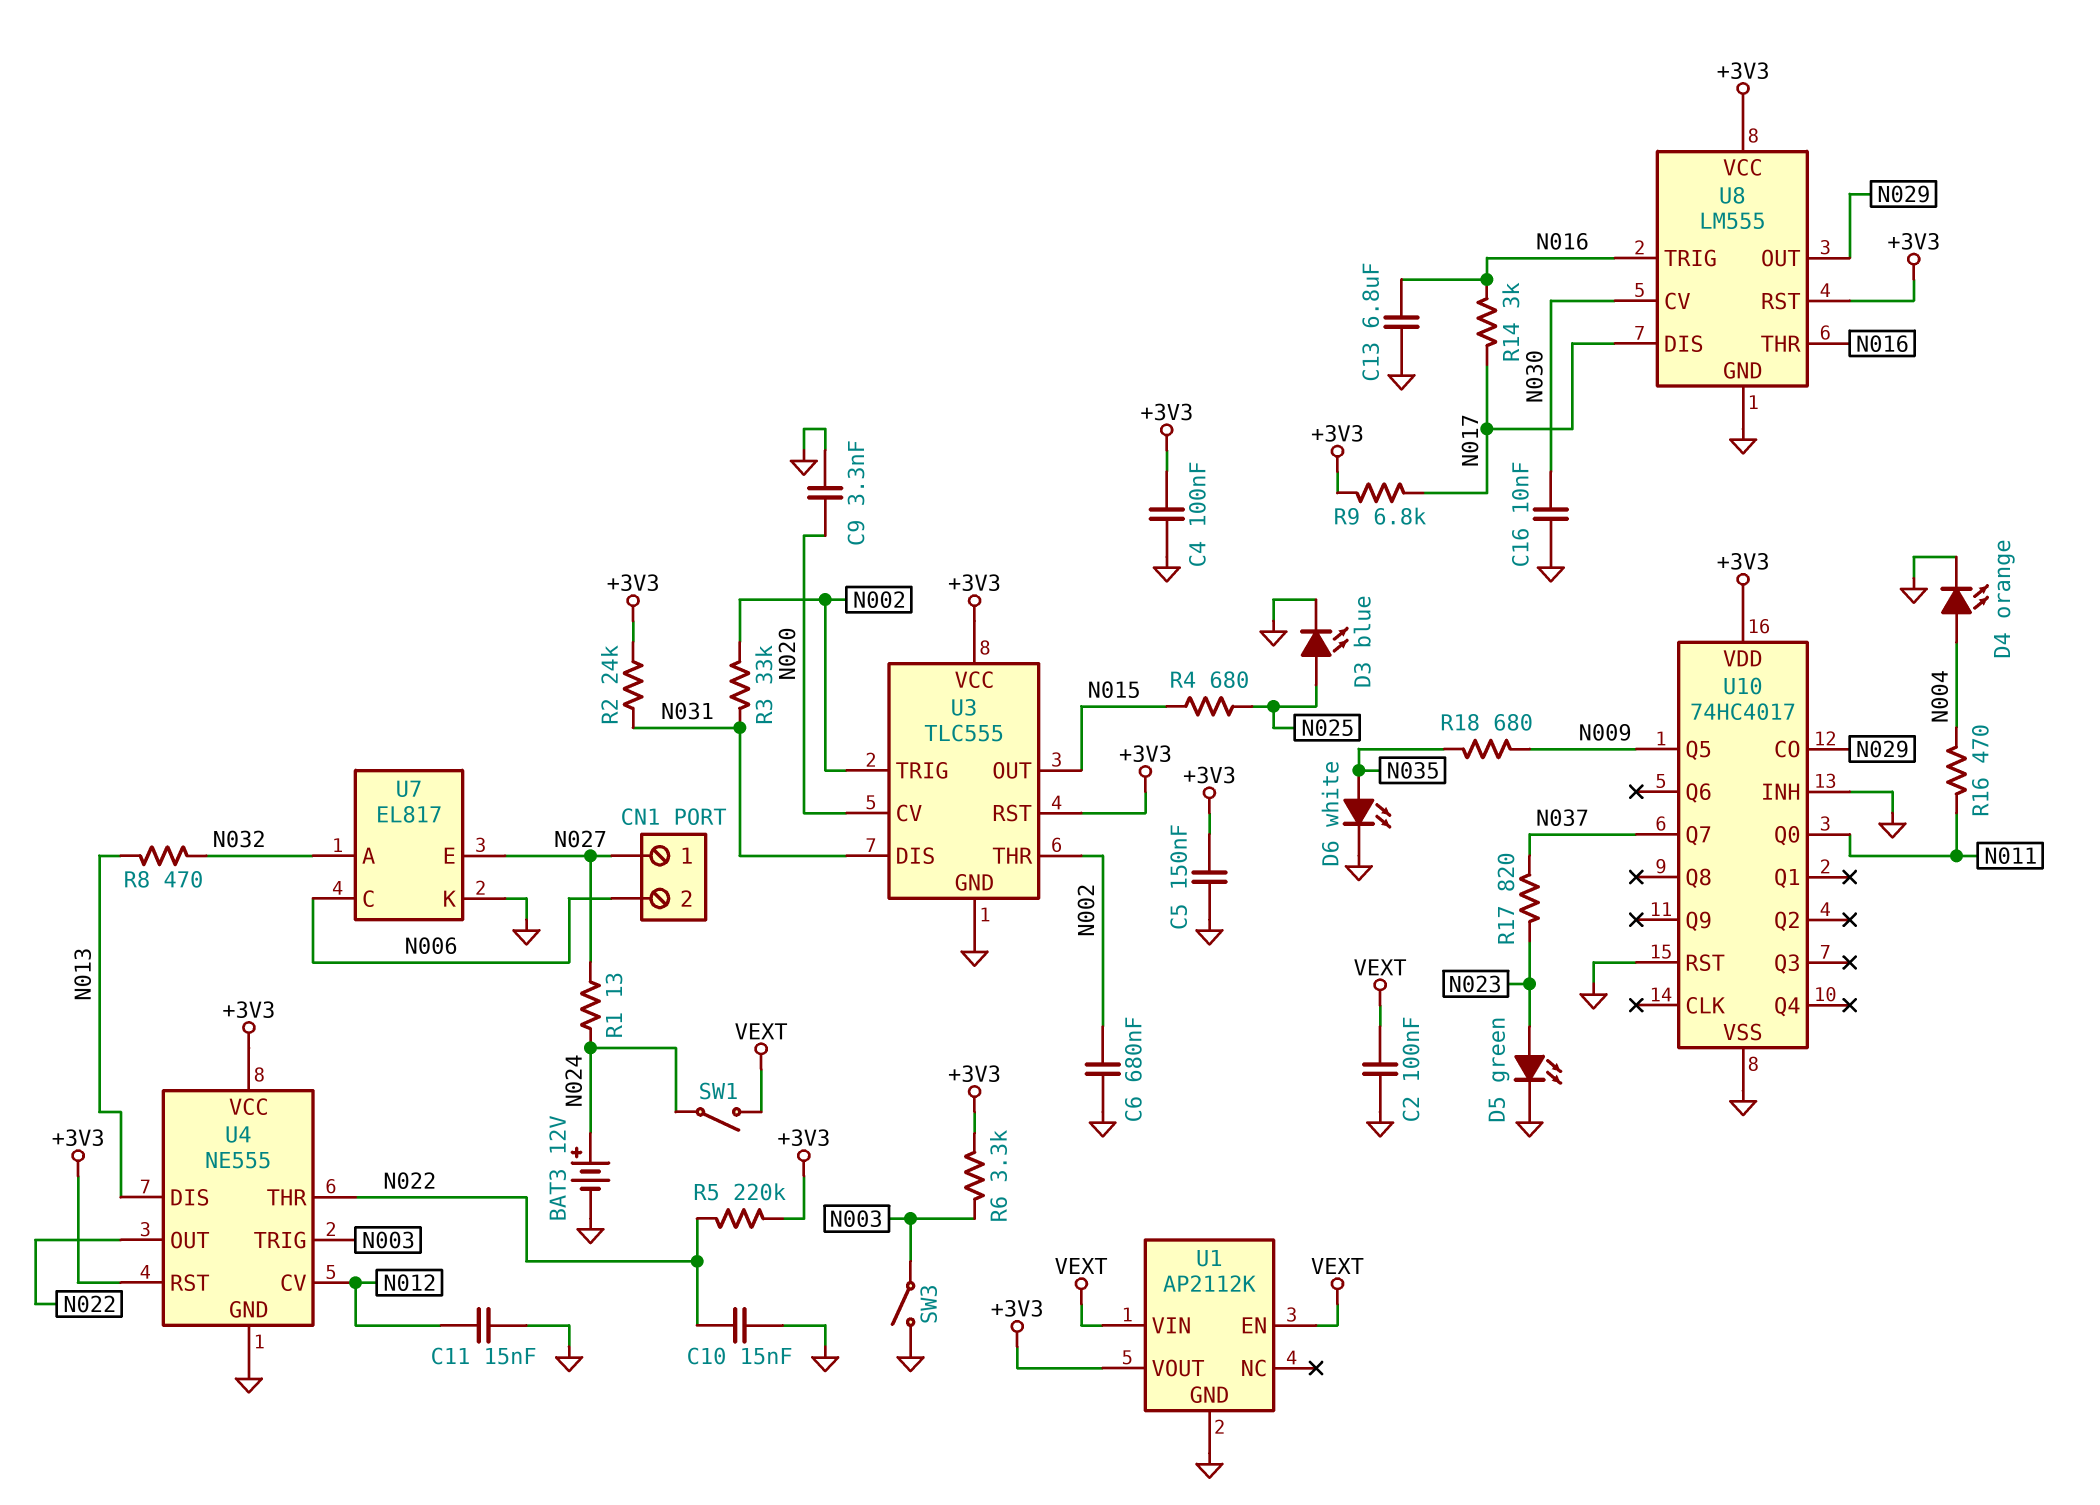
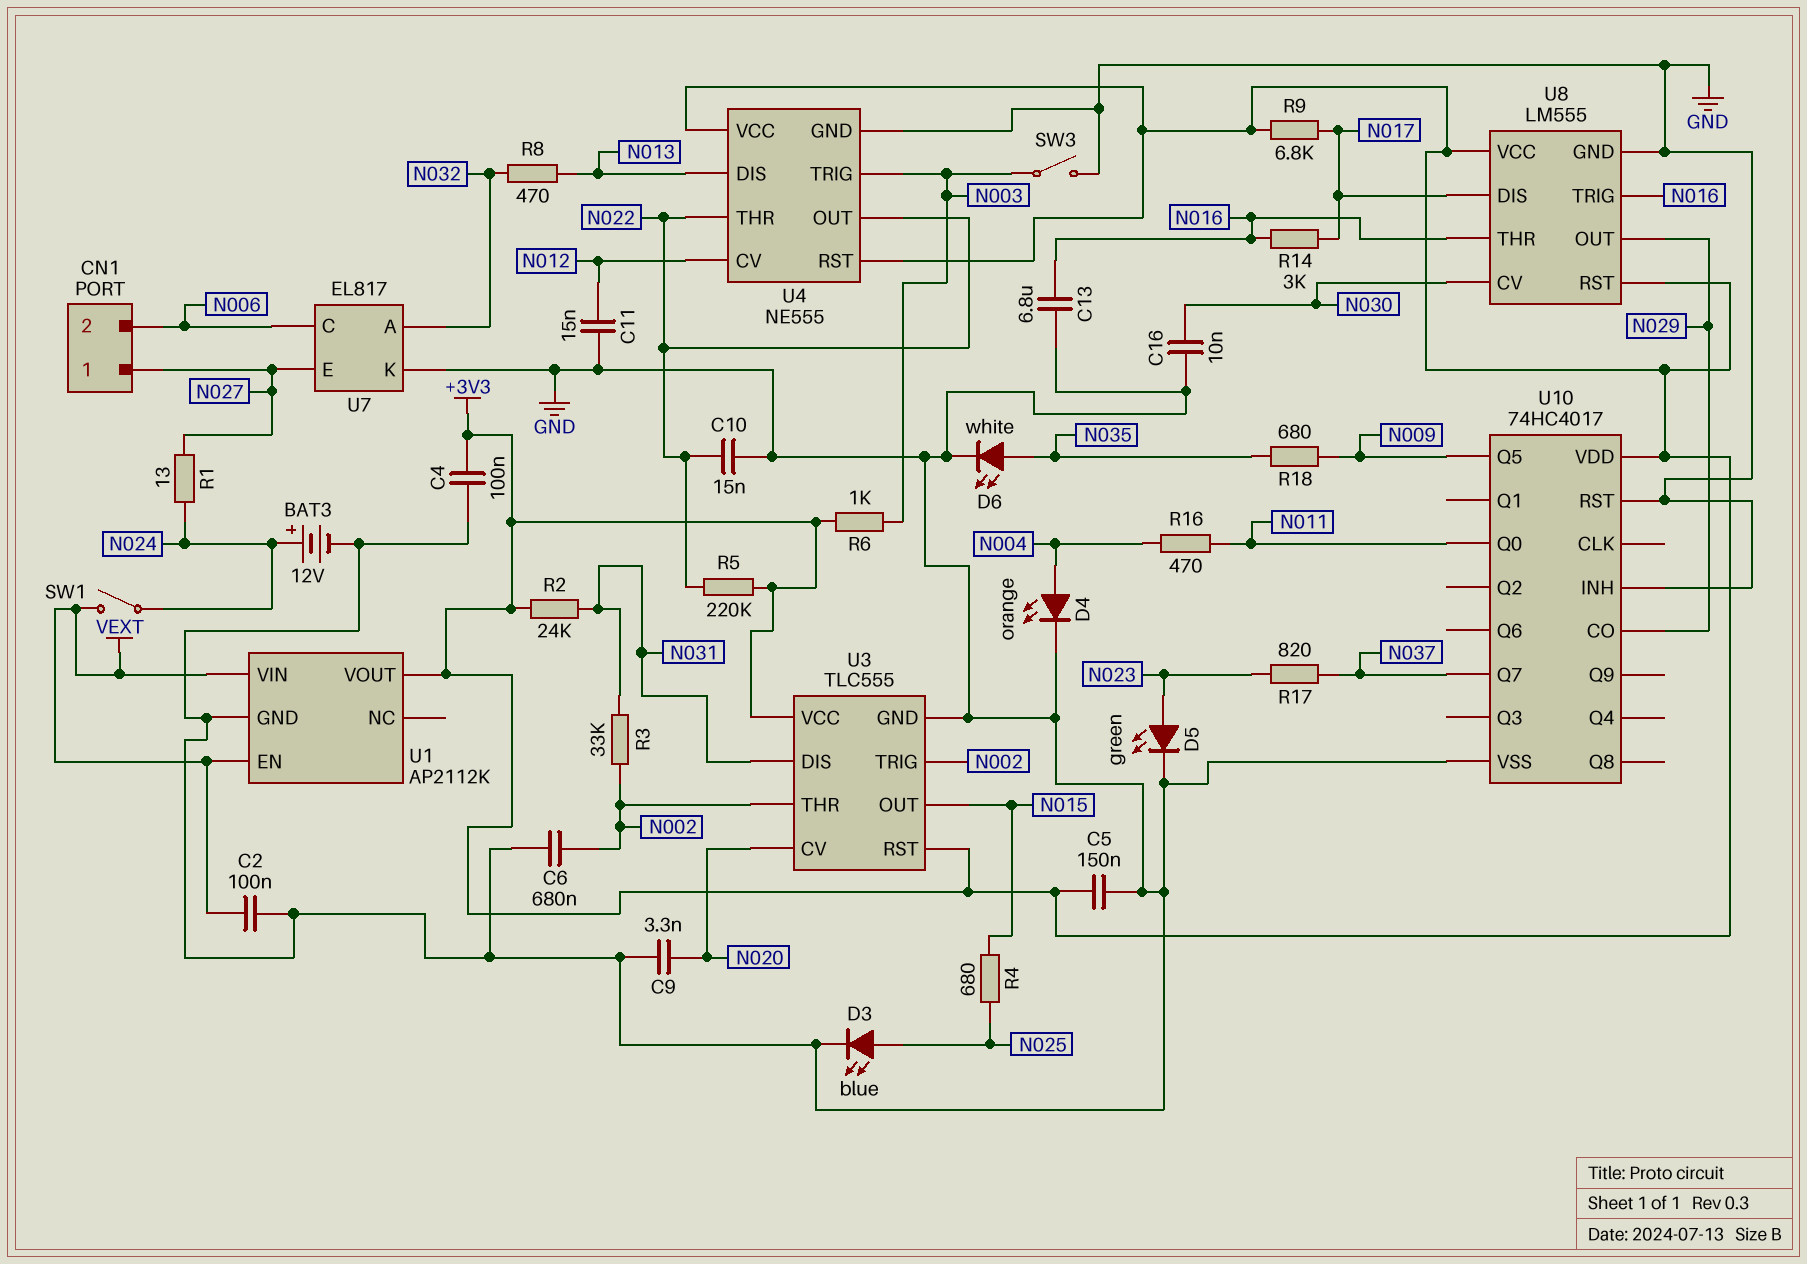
R6: 3.3k (+3V3, N003) -> 1k (+3V3, N003)

